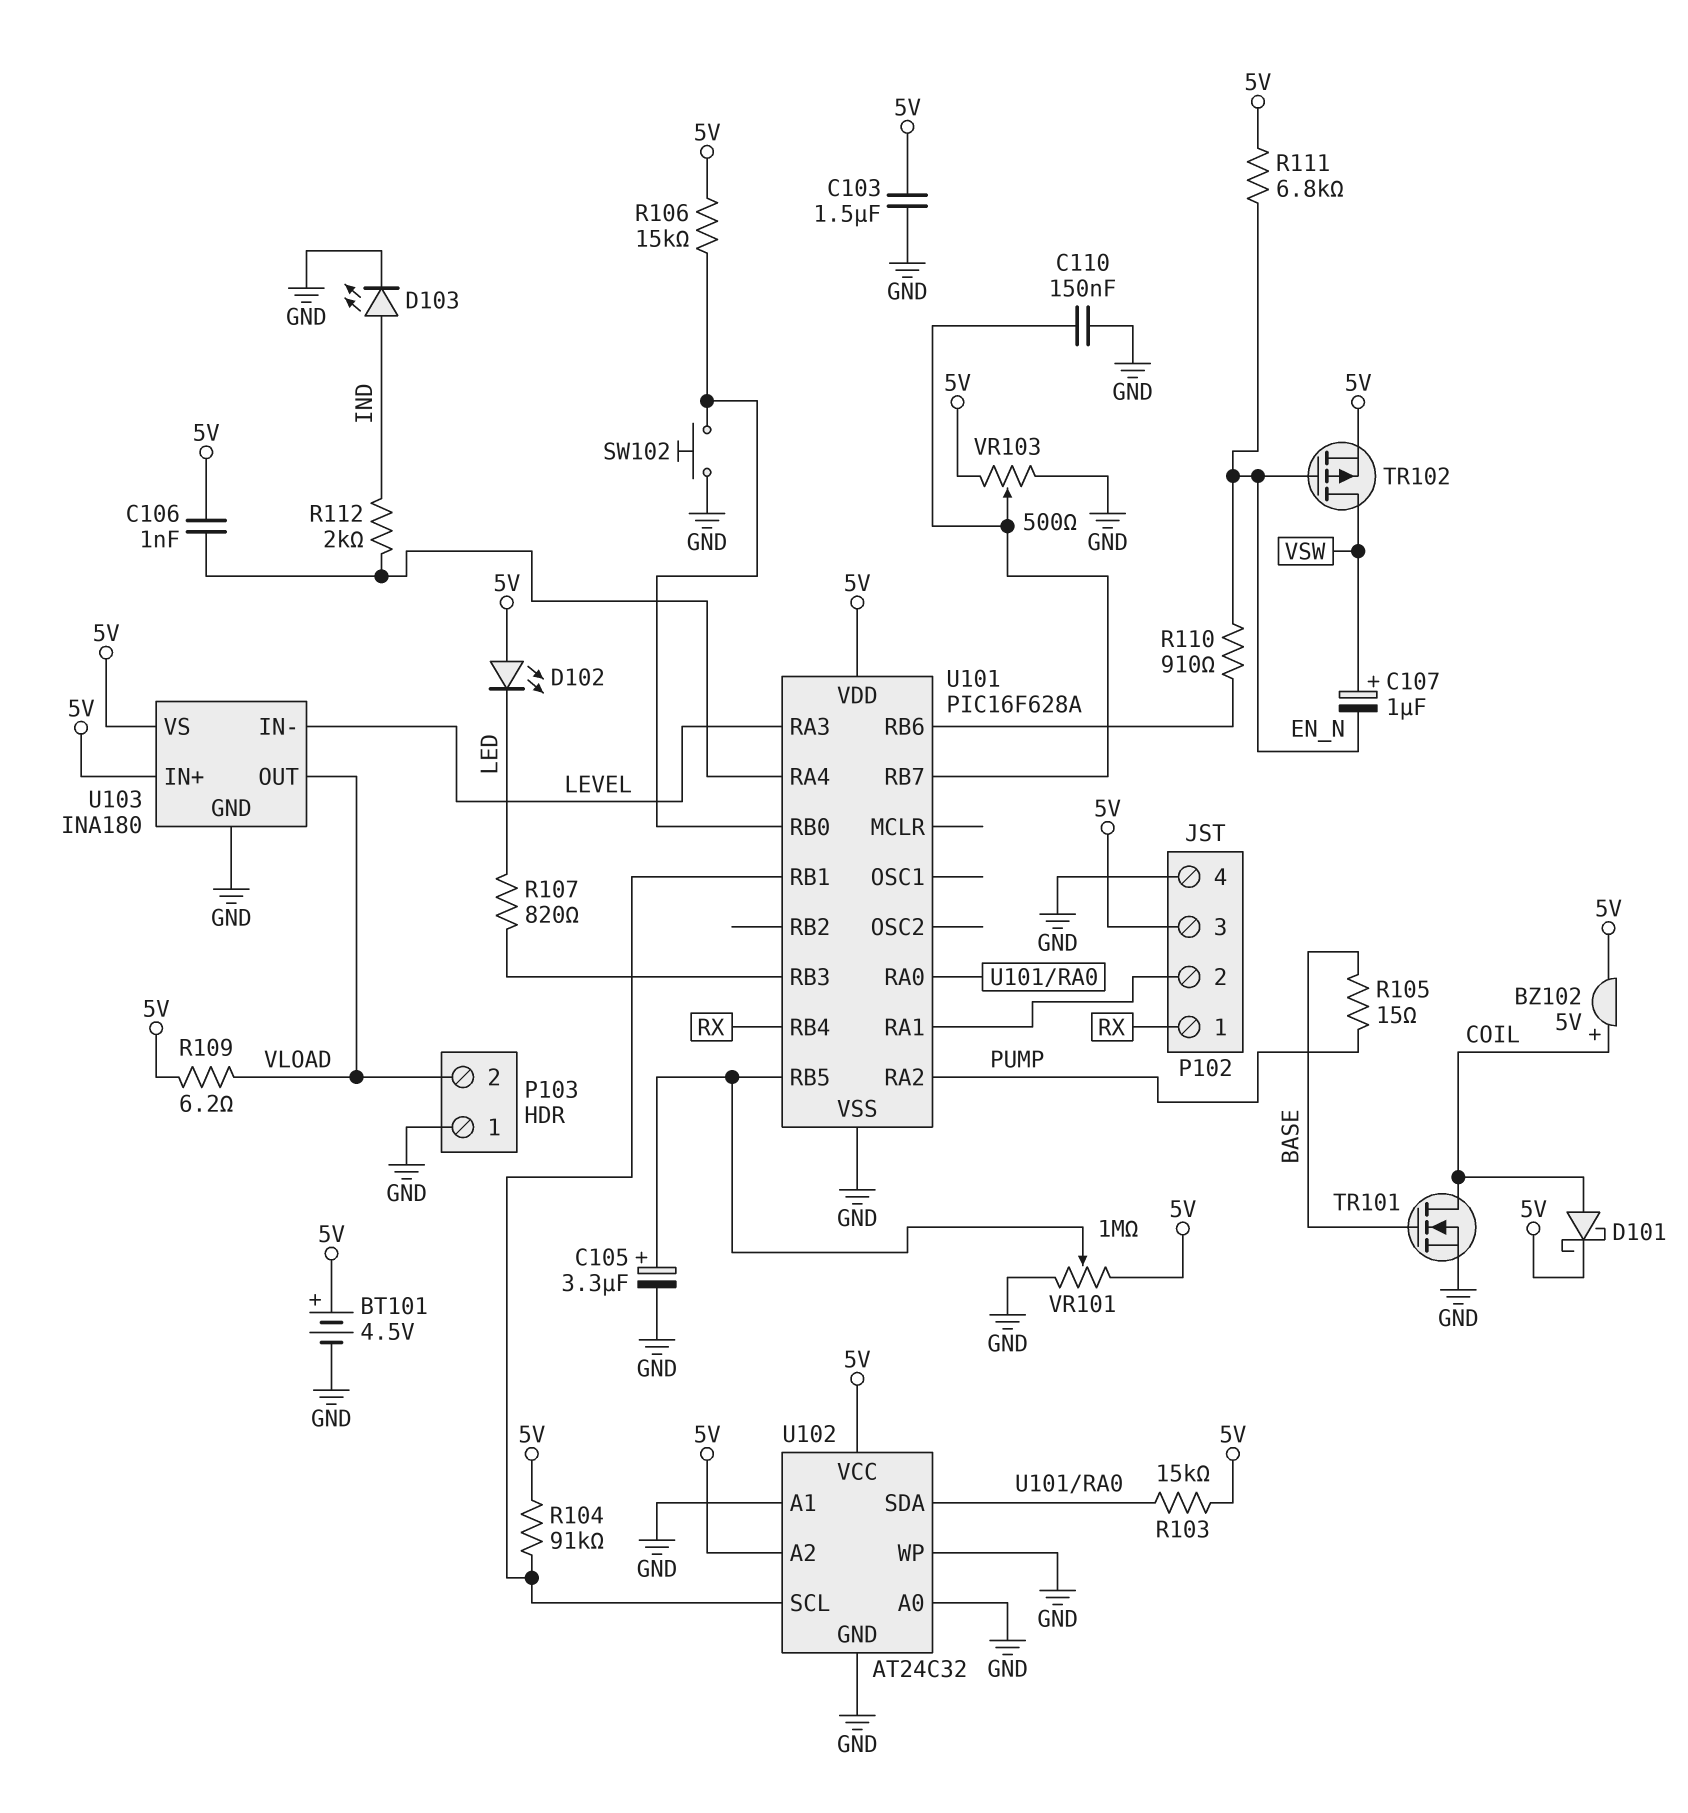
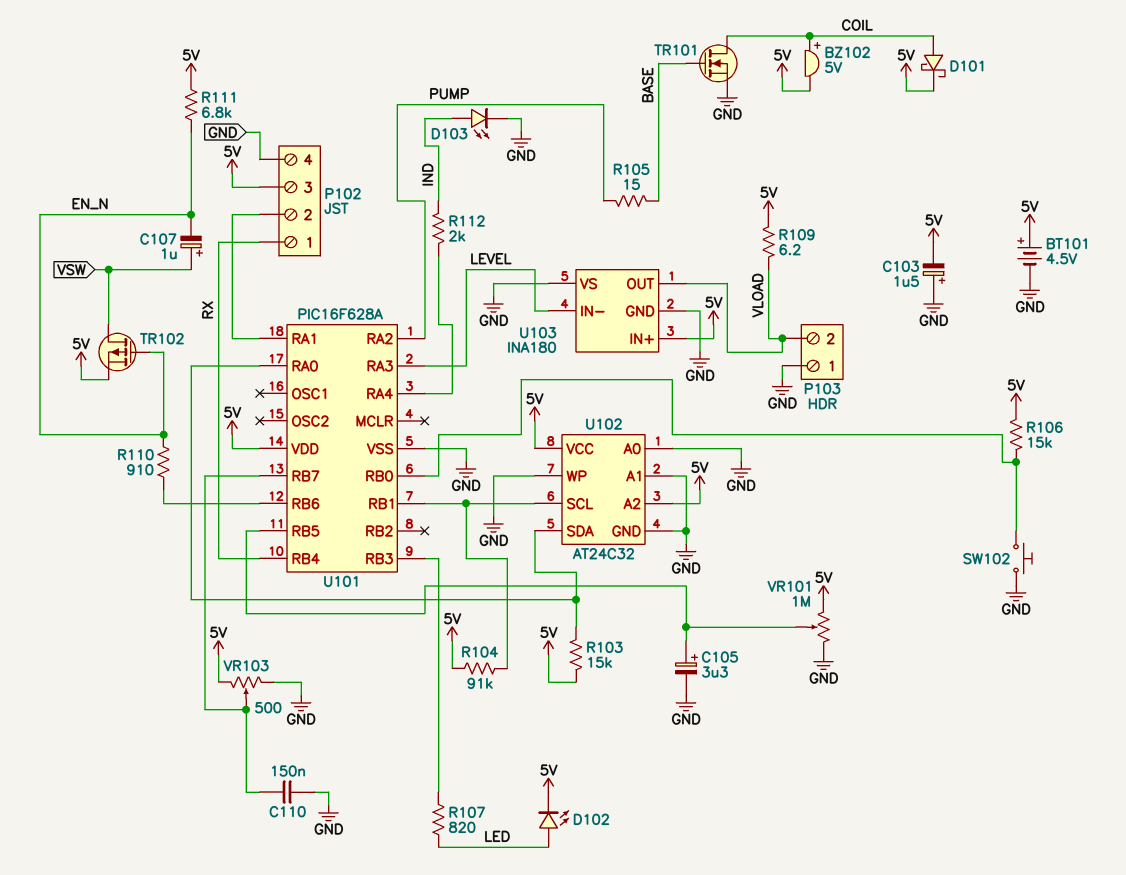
C103: 1.5uF (5V, GND) -> 1.5uF (plus GND, minus 5V)
C106: 1nF (5V, U101/RA4) -> none
D102: LED (A 5V, K LED) -> LED (A LED, K 5V)
U103 pin VS: 5V -> GND

